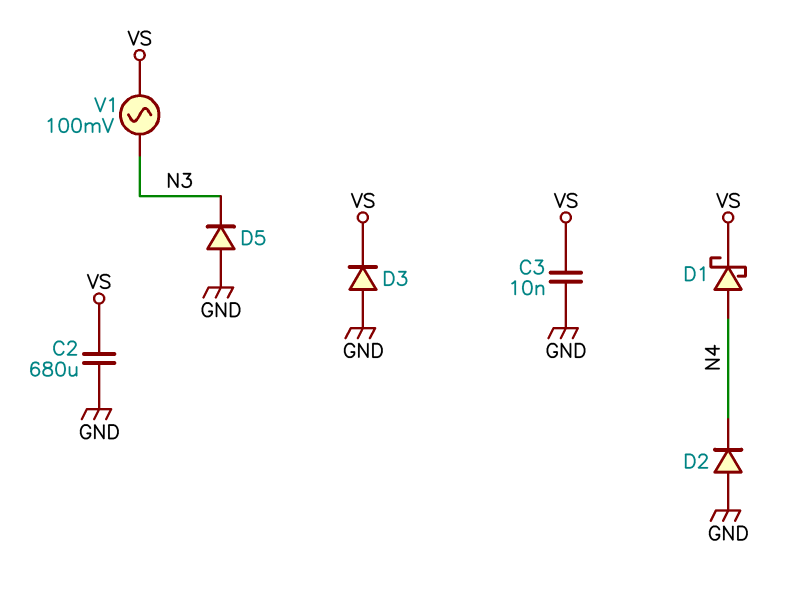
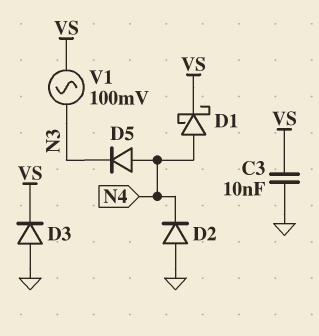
C2: 680uF (GND, VS) -> none
D5: diode (A GND, K N3) -> diode (A N4, K N3)

